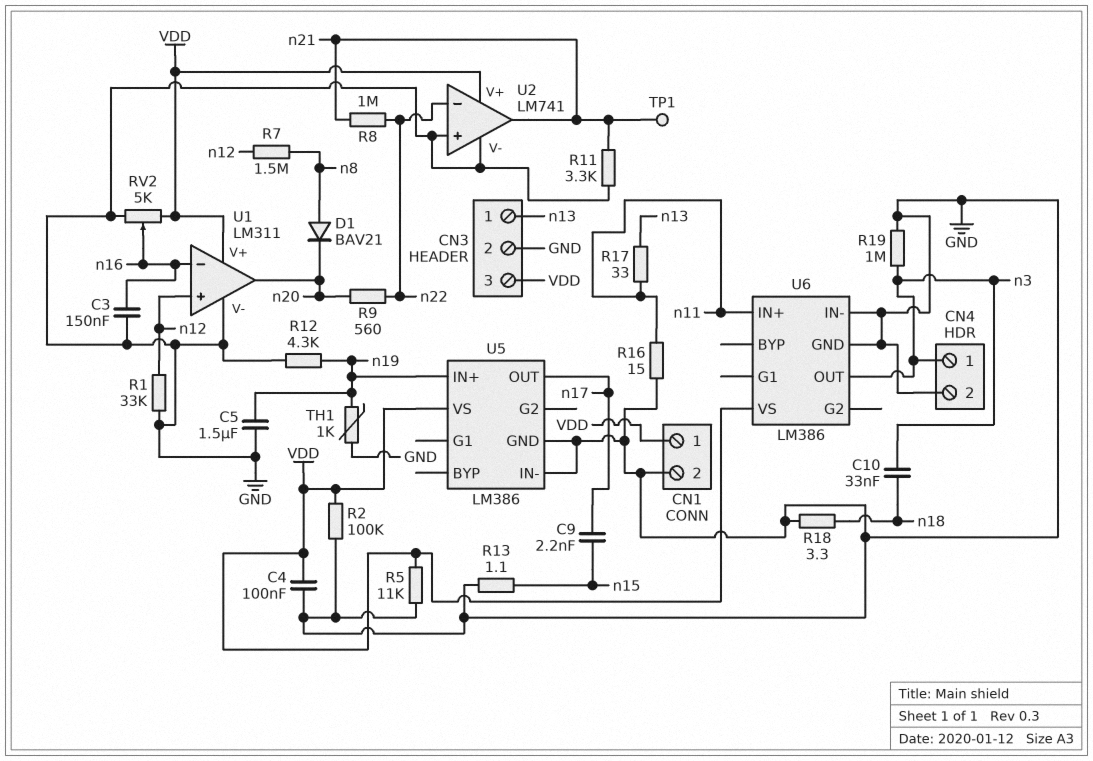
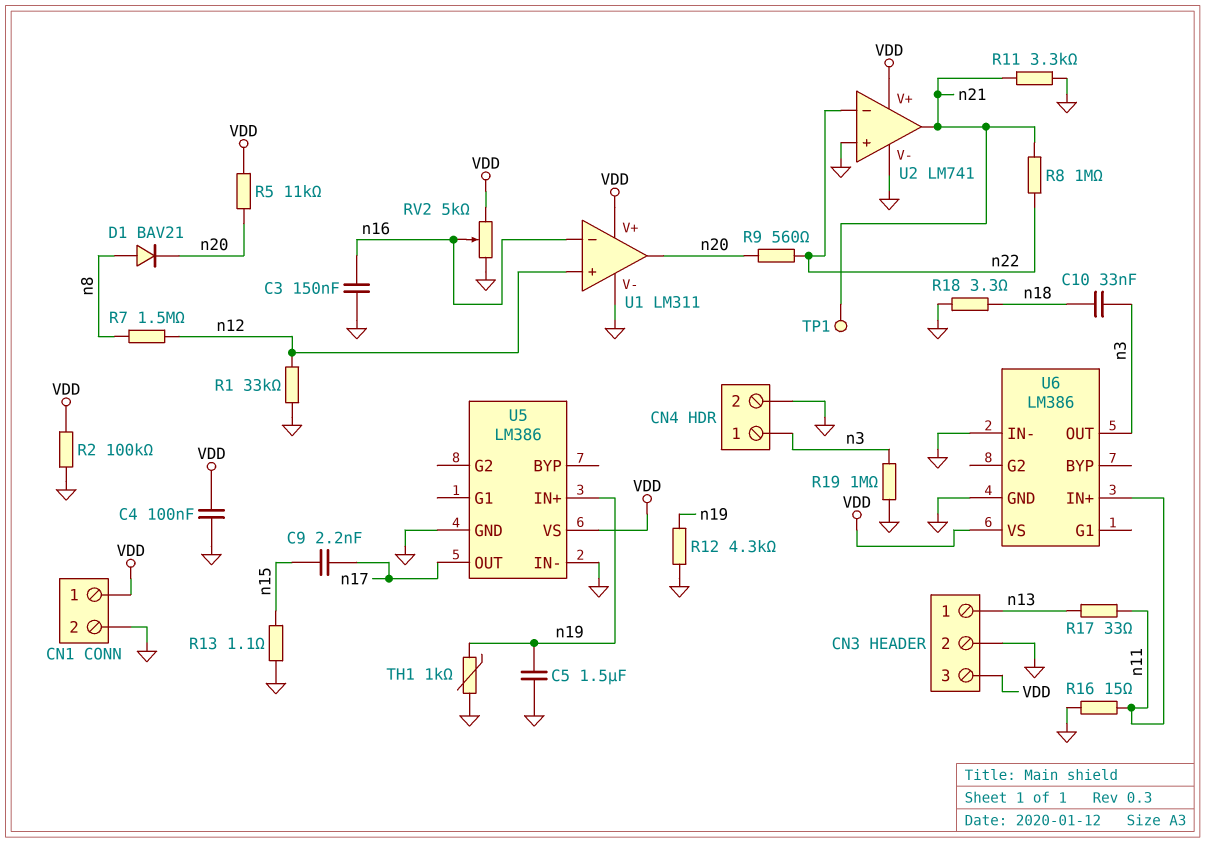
R5: 11k (GND, VDD) -> 11k (VDD, n20)

